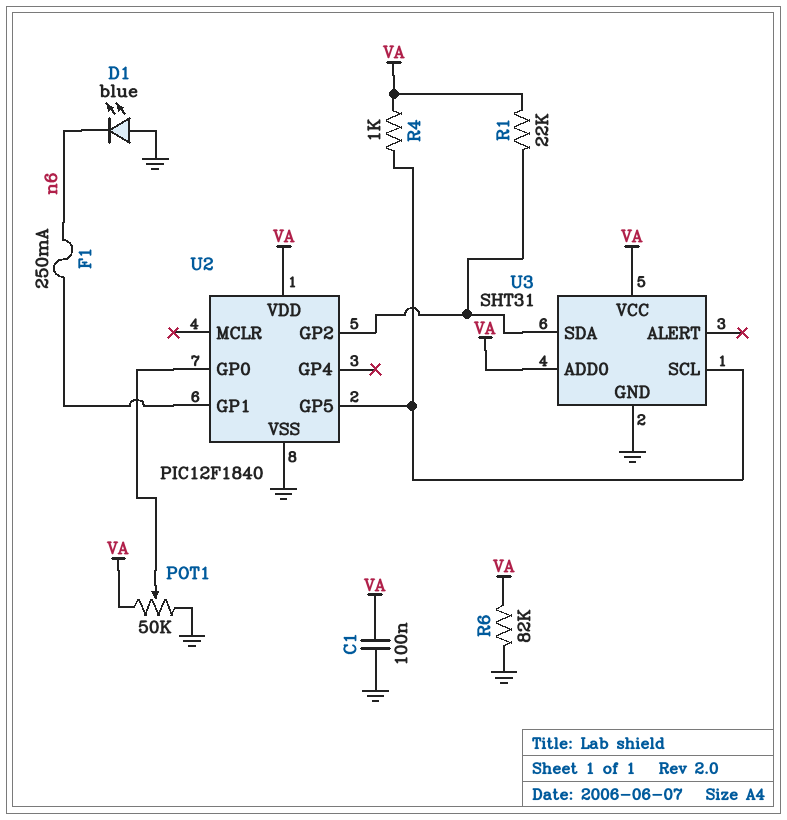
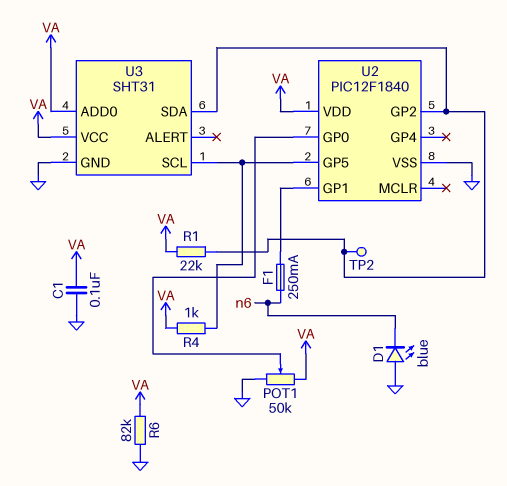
TP2: none -> test point (U2/GP2)

